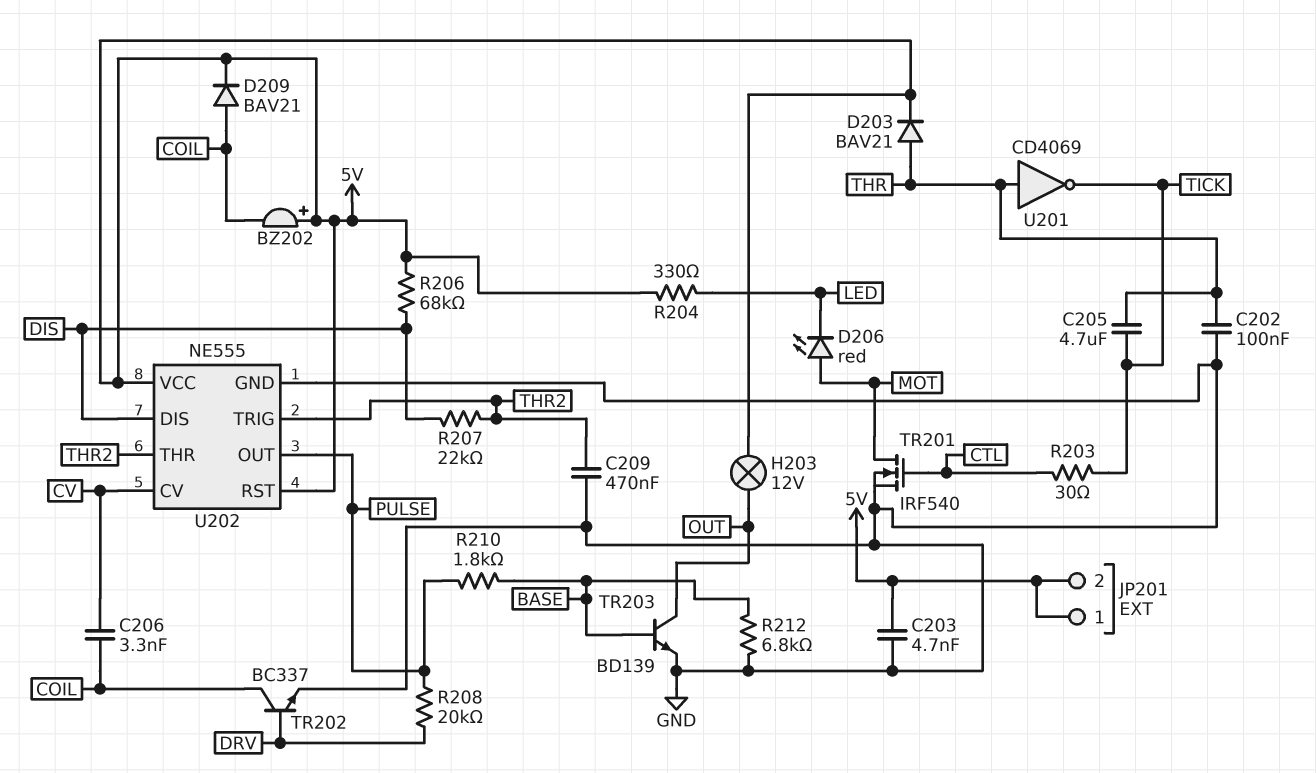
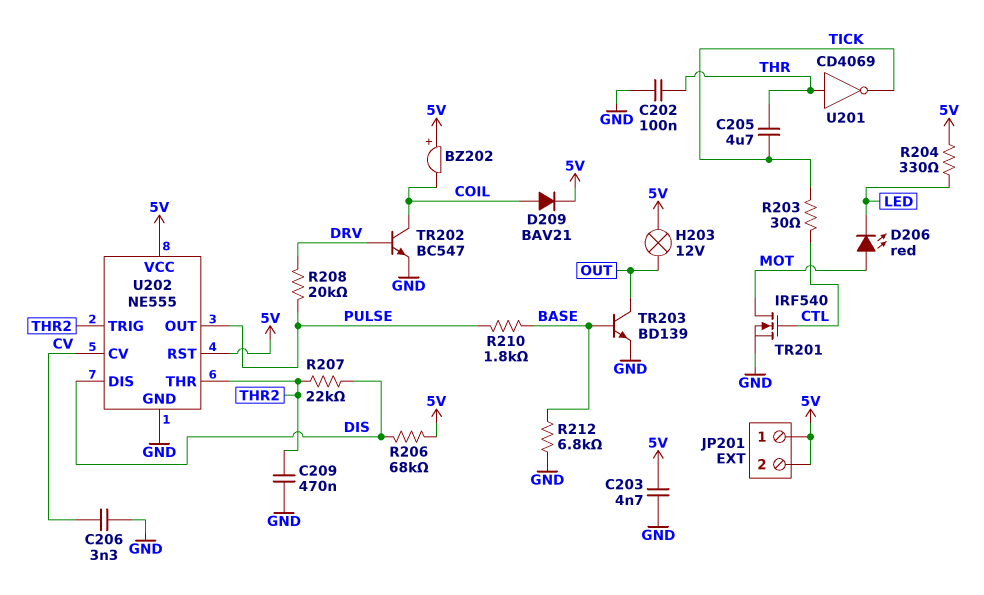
C206: 3.3nF (COIL, CV) -> 3.3nF (CV, GND)
D203: diode BAV21 (A THR, K 5V) -> none
TR202: NPN BC337 (B DRV, C COIL, E GND) -> NPN BC547 (B DRV, C COIL, E GND)

